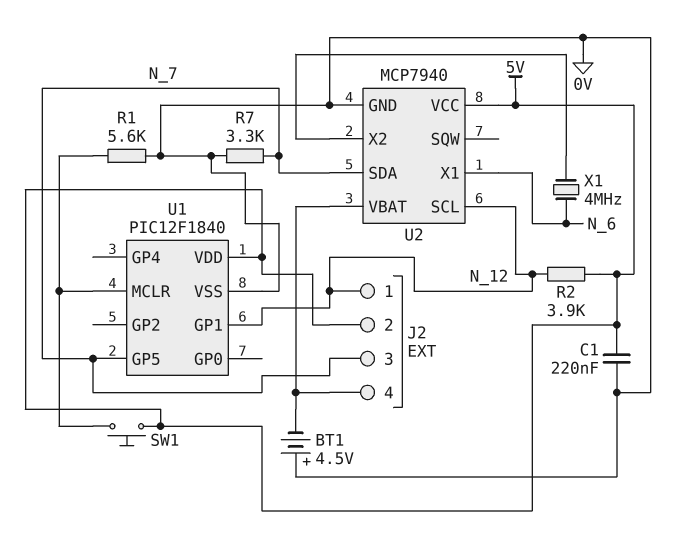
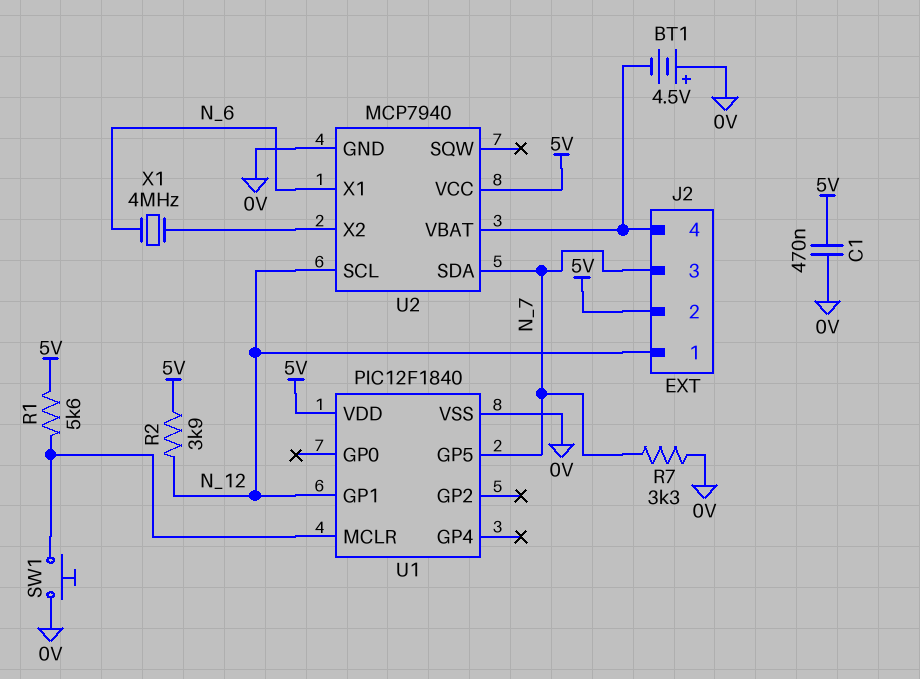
C1: 220nF (0V, 5V) -> 470nF (0V, 5V)
R1: 5.6k (0V, U1/MCLR) -> 5.6k (5V, U1/MCLR)
SW1: button (5V, U1/MCLR) -> button (0V, U1/MCLR)

